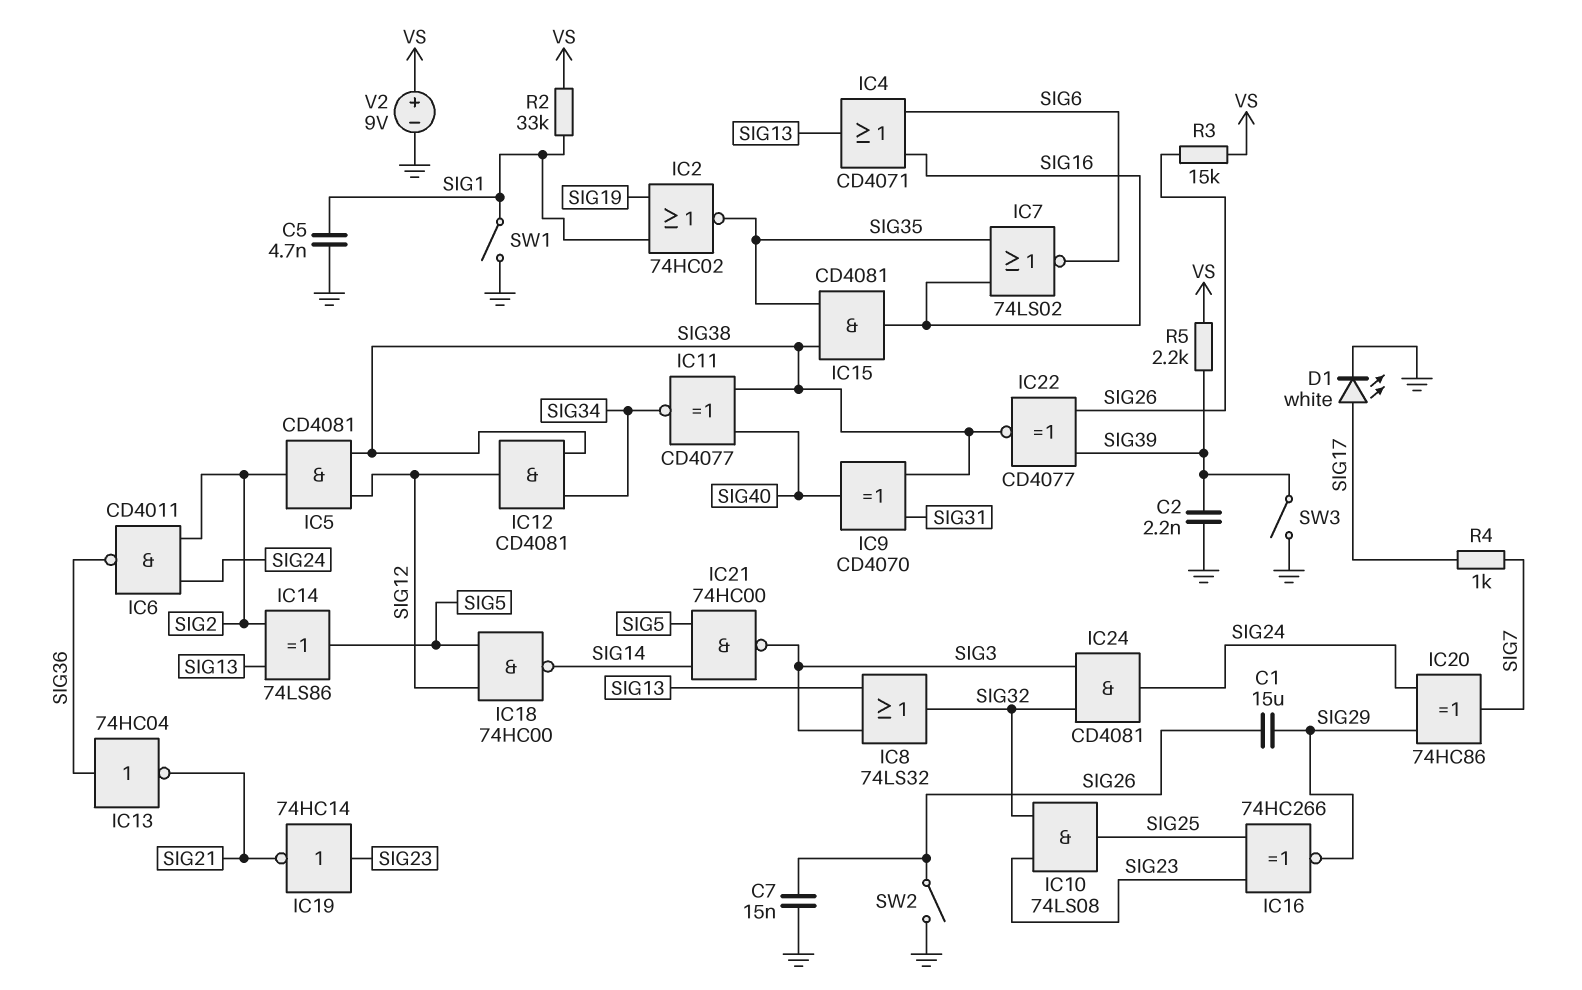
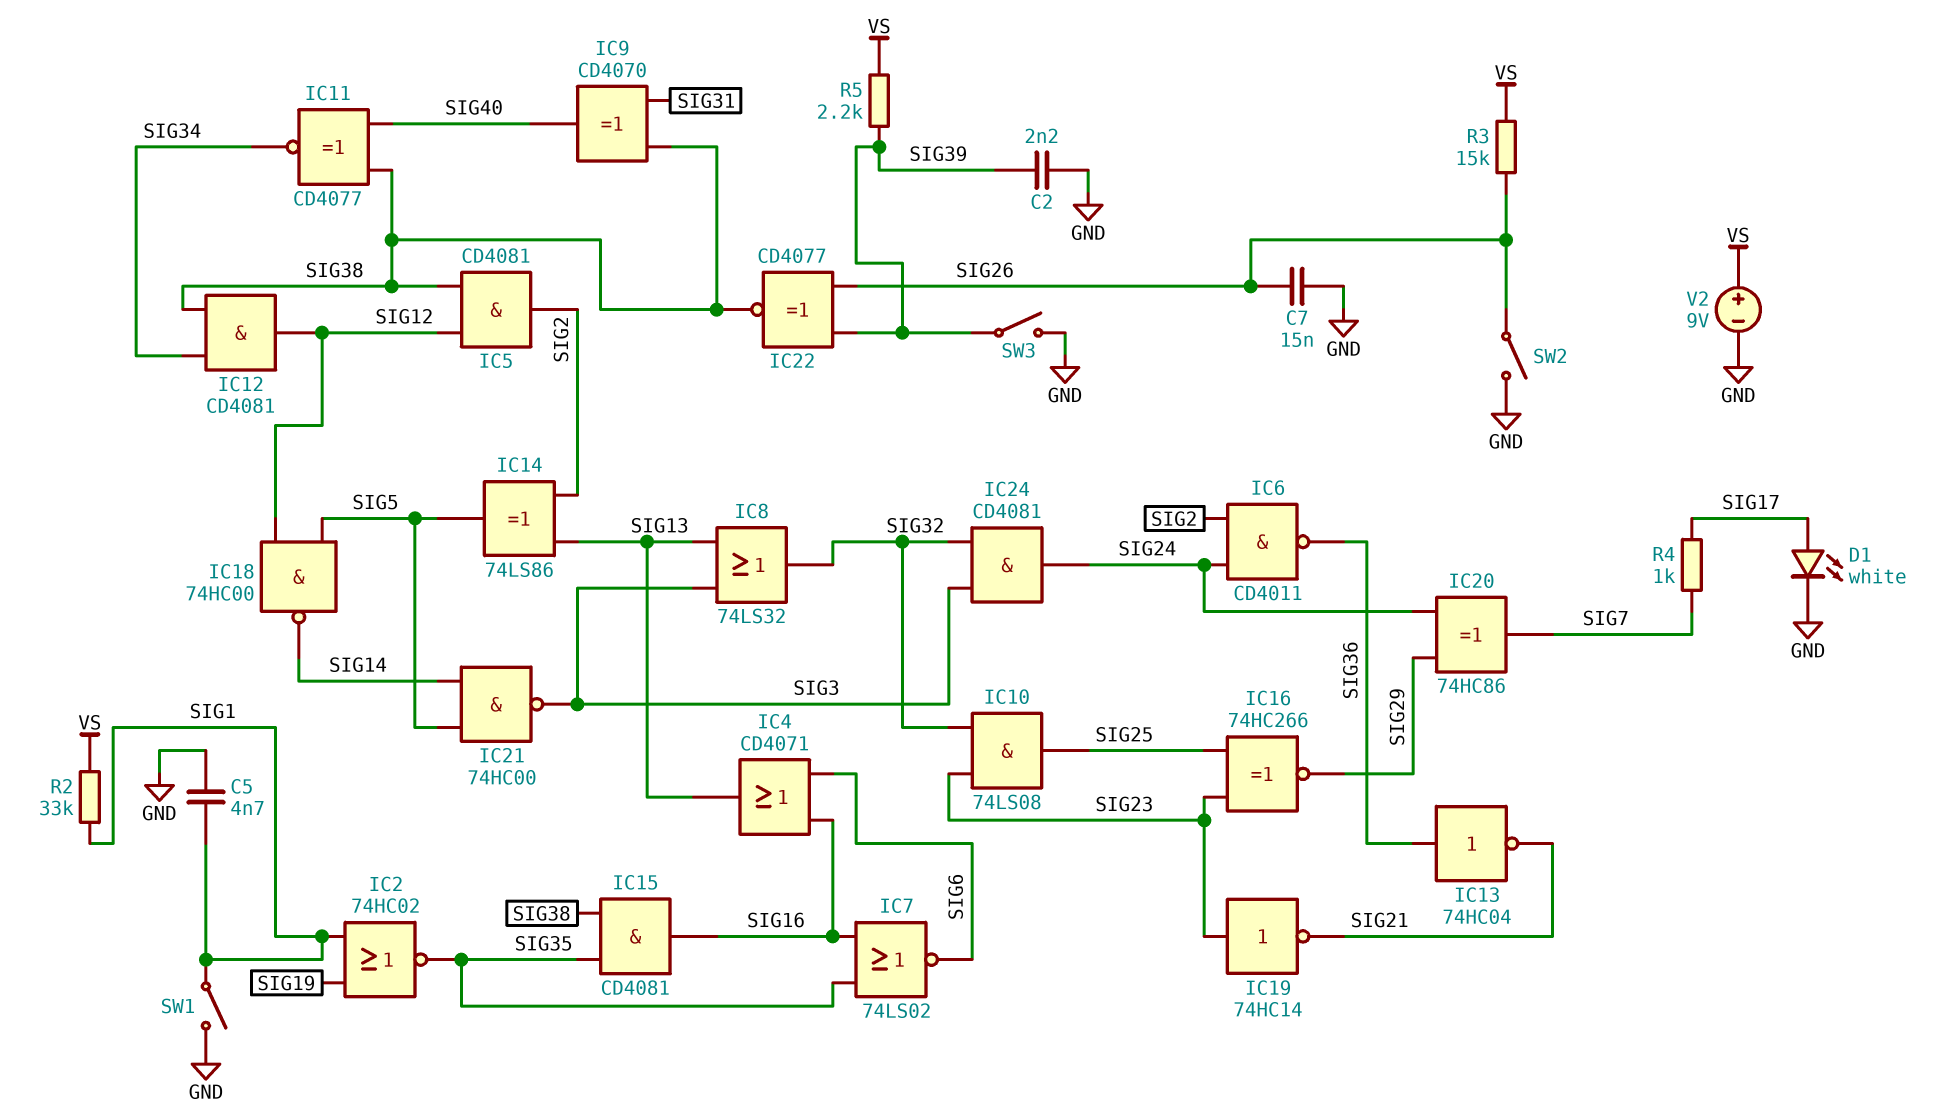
C1: 15uF (SIG26, SIG29) -> none

